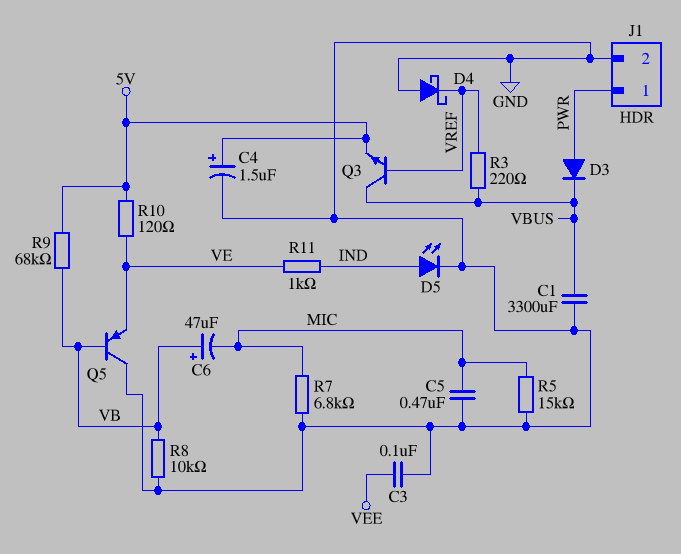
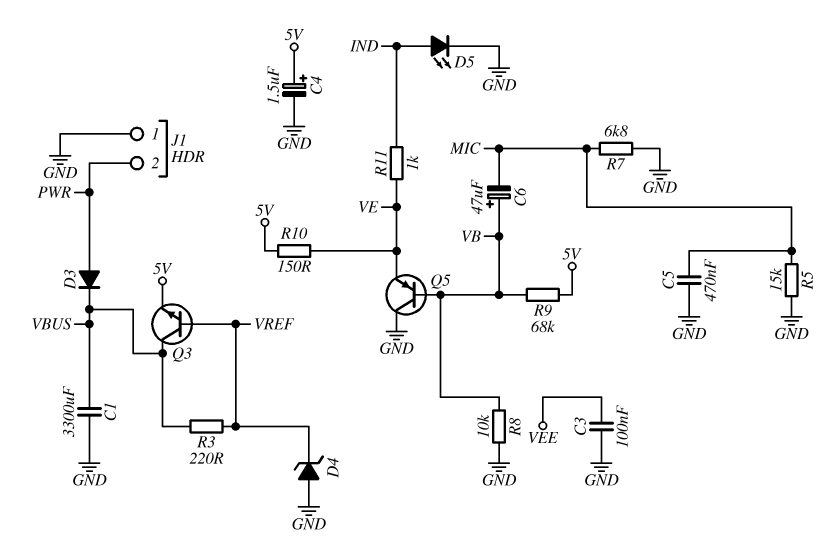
D4: schottky (A GND, K VREF) -> zener (A GND, K VREF)
J1 pin 1: PWR -> GND
J1 pin 2: GND -> PWR
R10: 120 (5V, VE) -> 150 (5V, VE)

